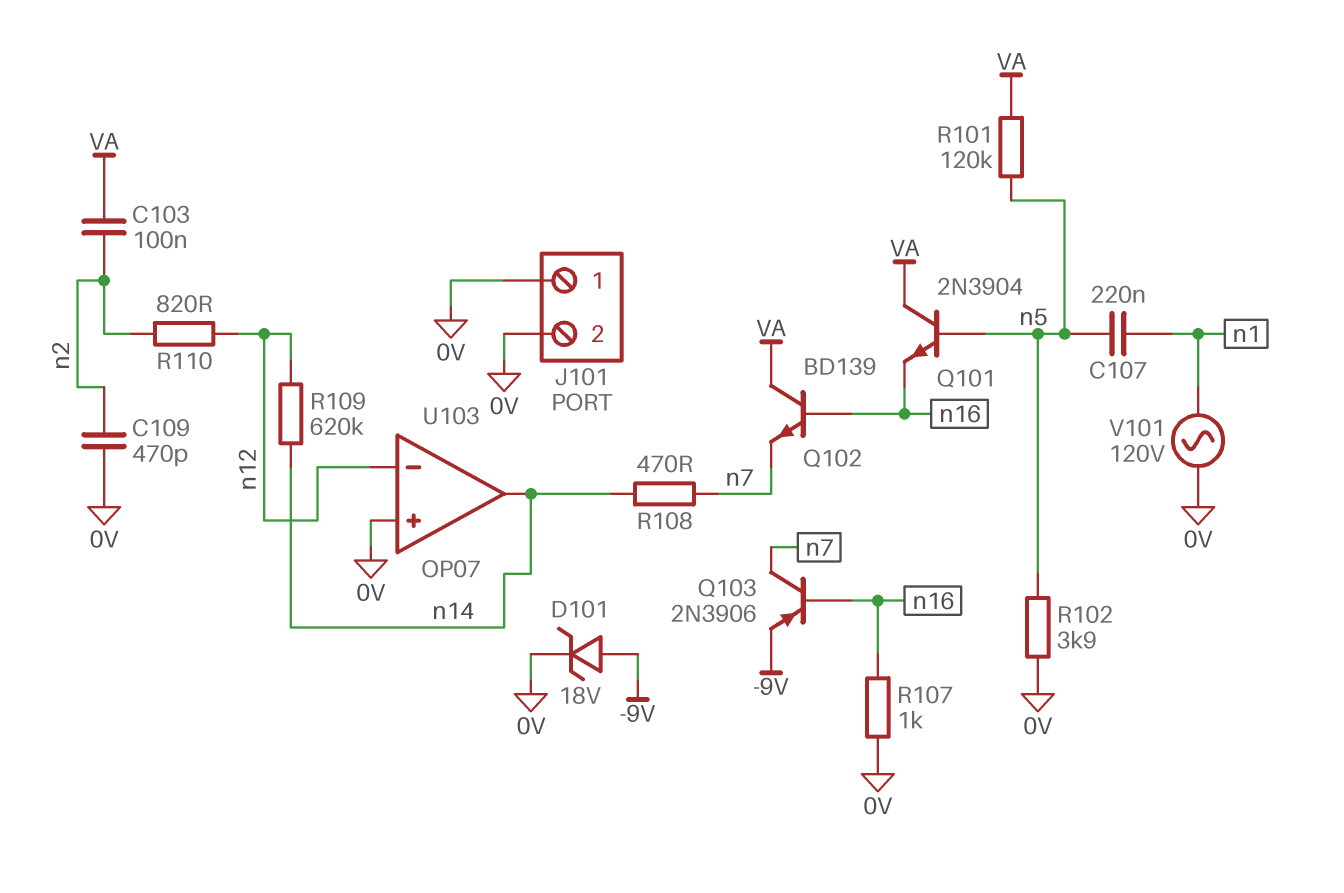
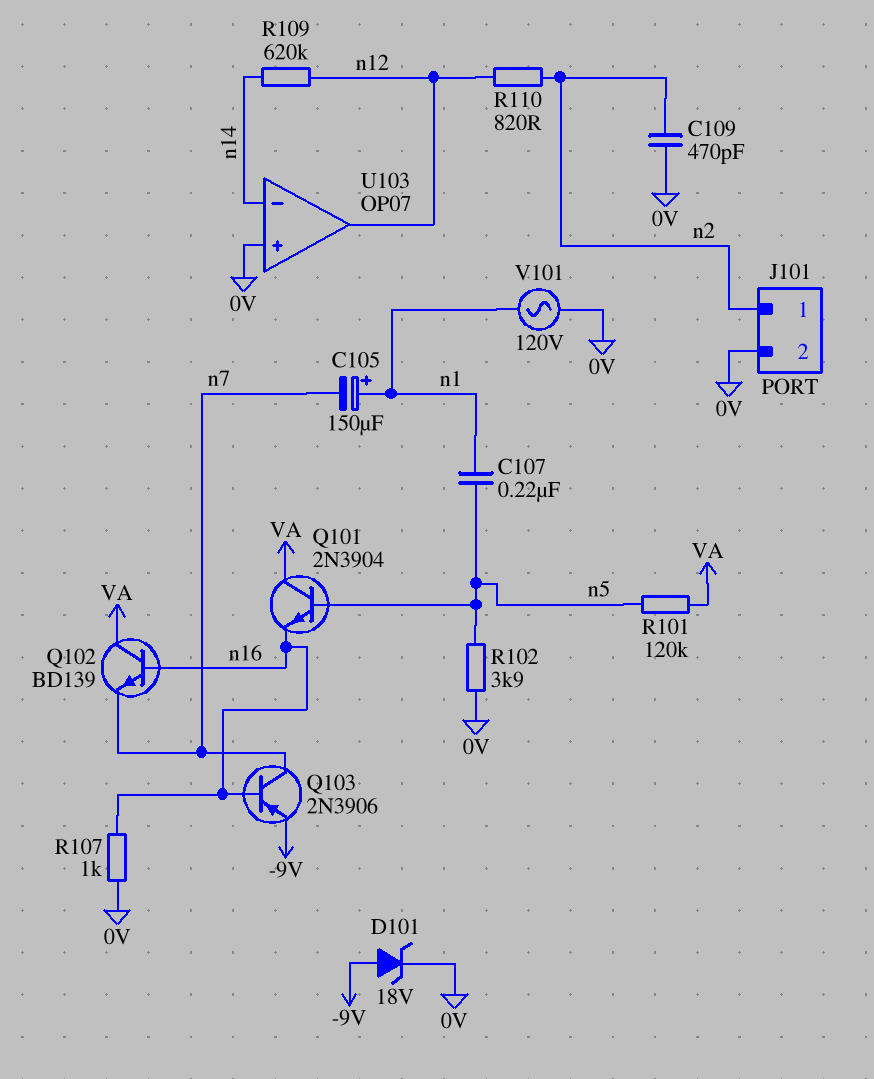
C103: 100nF (VA, n2) -> none
C105: none -> 150uF (plus n1, minus n7)
J101 pin 1: 0V -> n2
R108: 470 (n7, n14) -> none
U103 pin in-: n12 -> n14
U103 pin out: n14 -> n12

